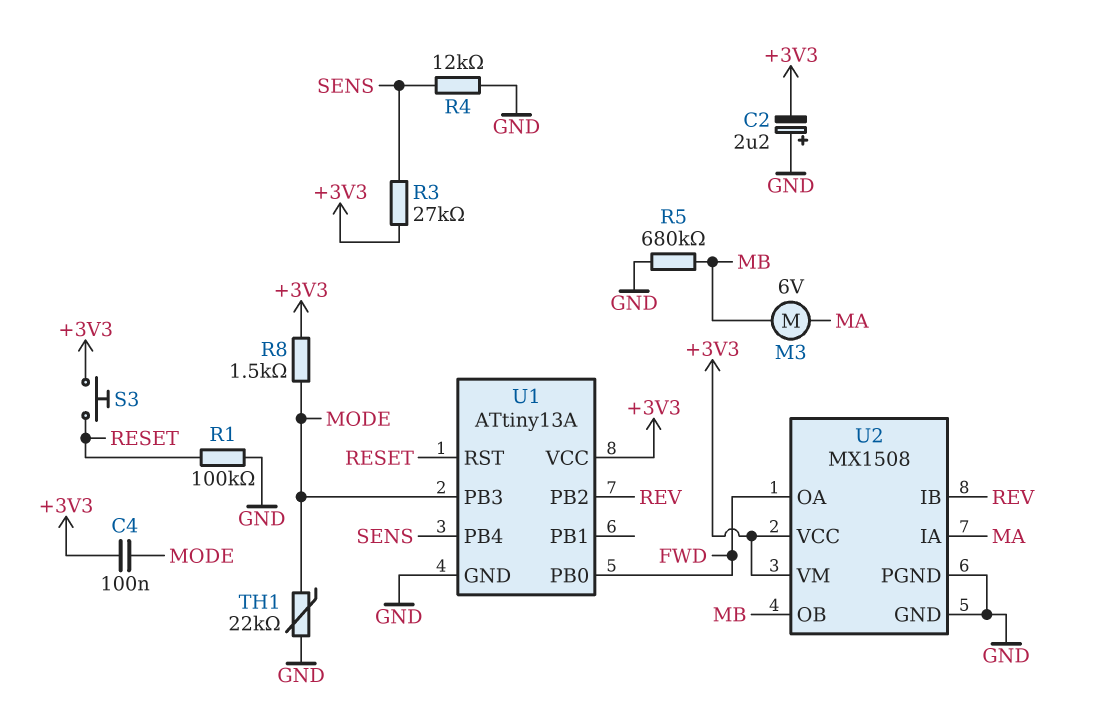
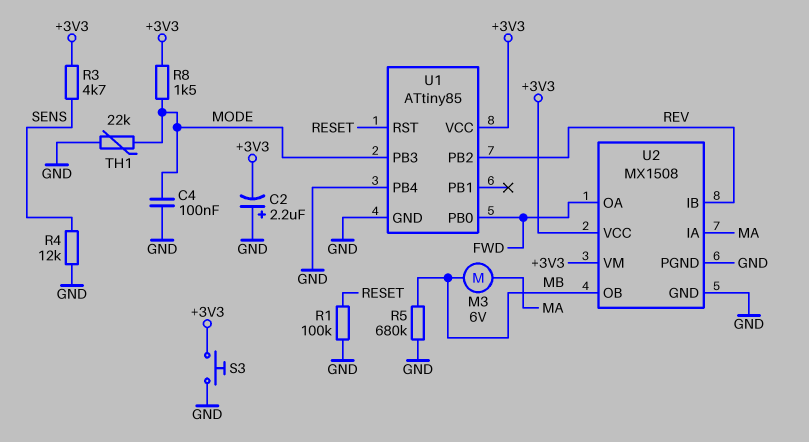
C4: 100nF (+3V3, MODE) -> 100nF (GND, MODE)
R3: 27k (+3V3, SENS) -> 4.7k (+3V3, SENS)
S3: button (+3V3, RESET) -> button (+3V3, GND)
U1: ATtiny13A -> ATtiny85
U1 pin PB4: SENS -> GND

